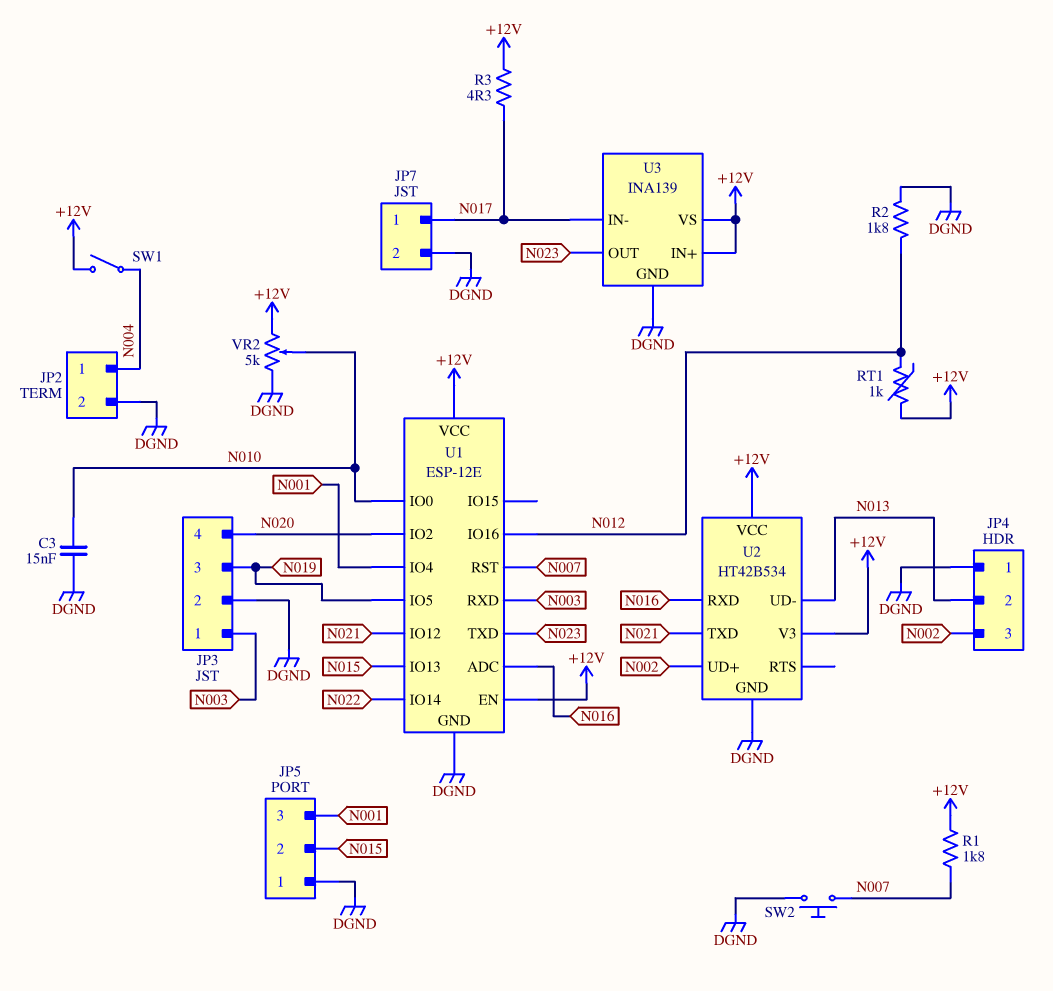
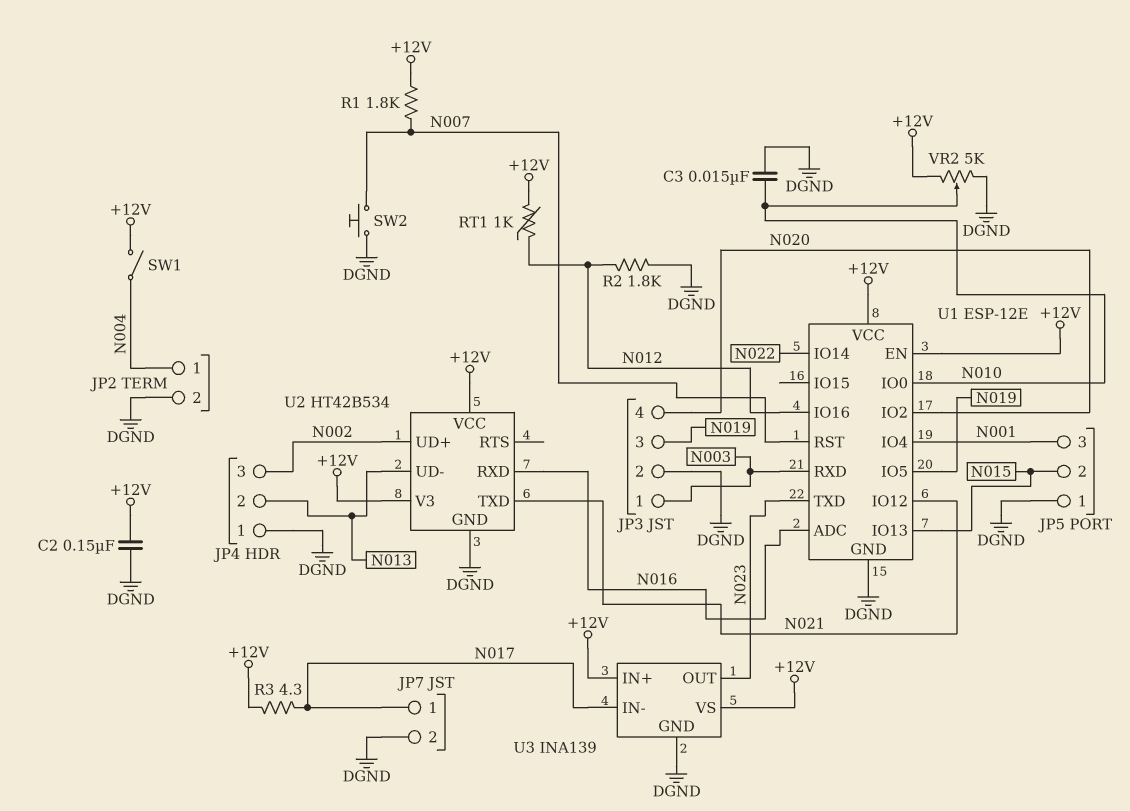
C2: none -> 150nF (+12V, DGND)

